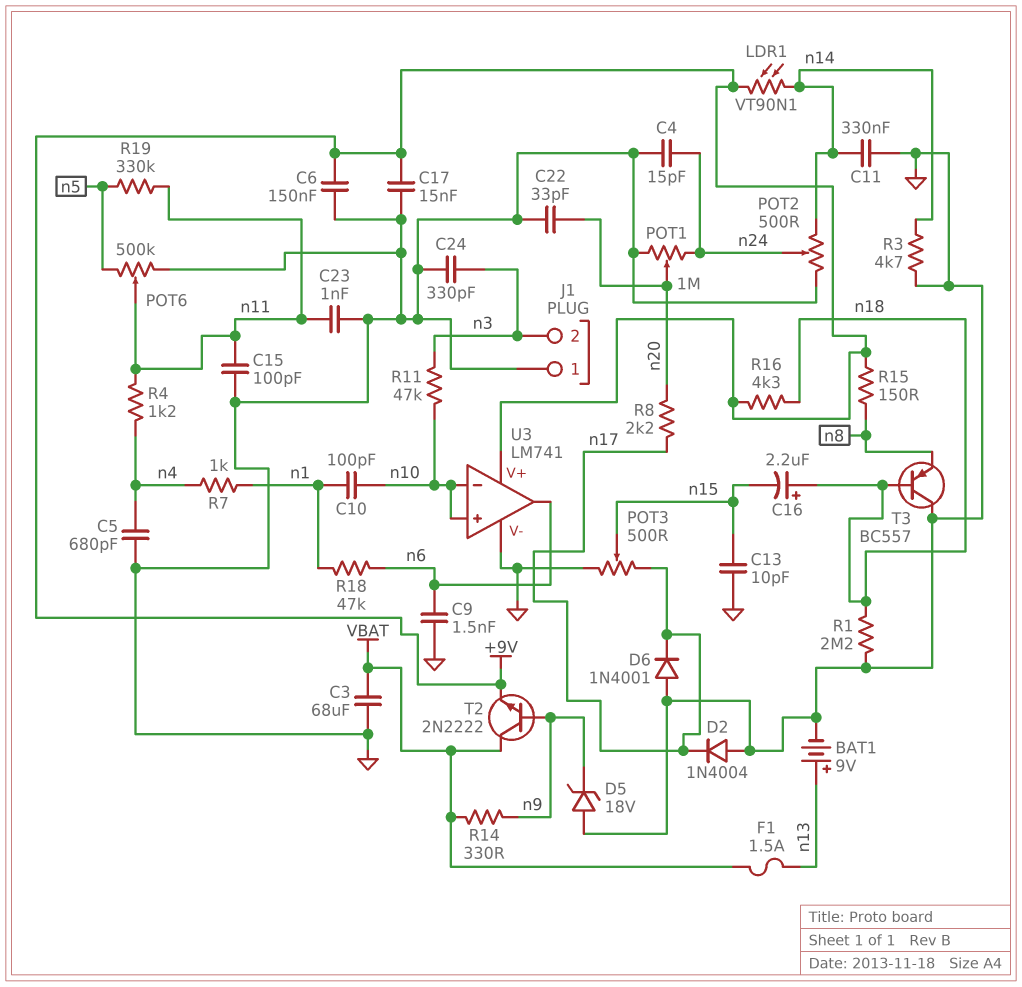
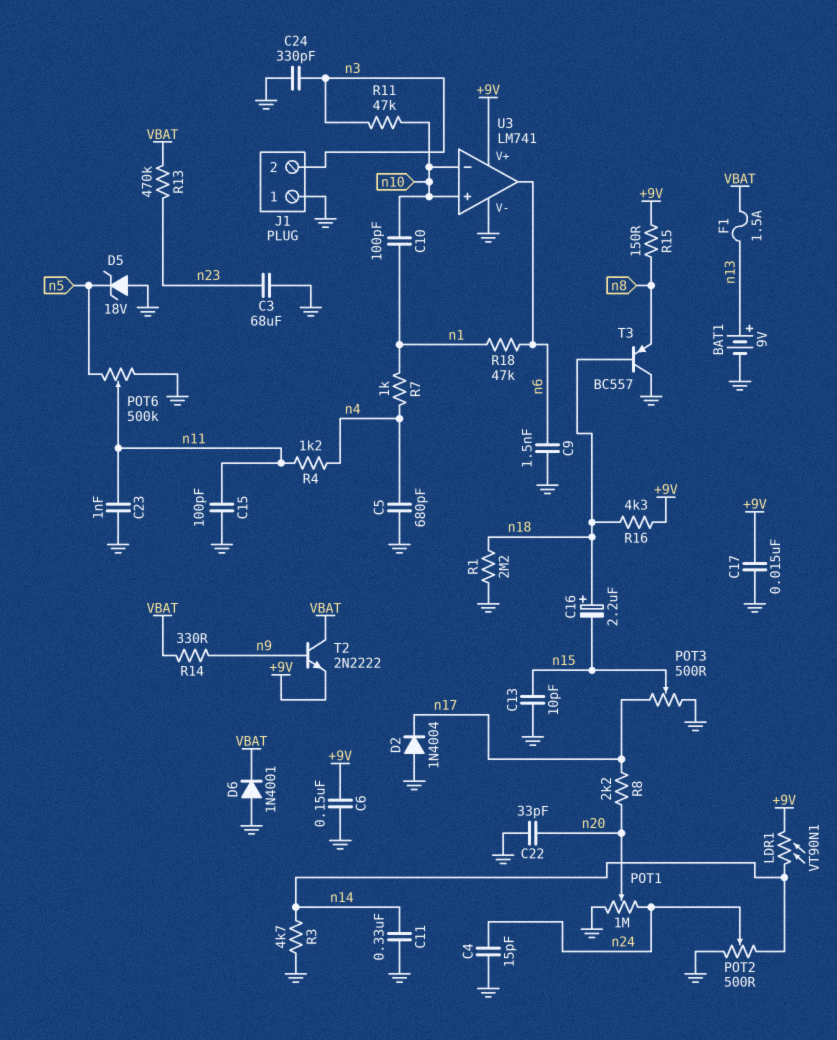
C3: 68uF (GND, VBAT) -> 68uF (GND, n23)
D5: zener 18V (A GND, K n9) -> zener 18V (A GND, K n5)
D6: diode 1N4001 (A GND, K n17) -> diode 1N4001 (A GND, K VBAT)
R13: none -> 470k (VBAT, n23)
R19: 330k (n5, n11) -> none

